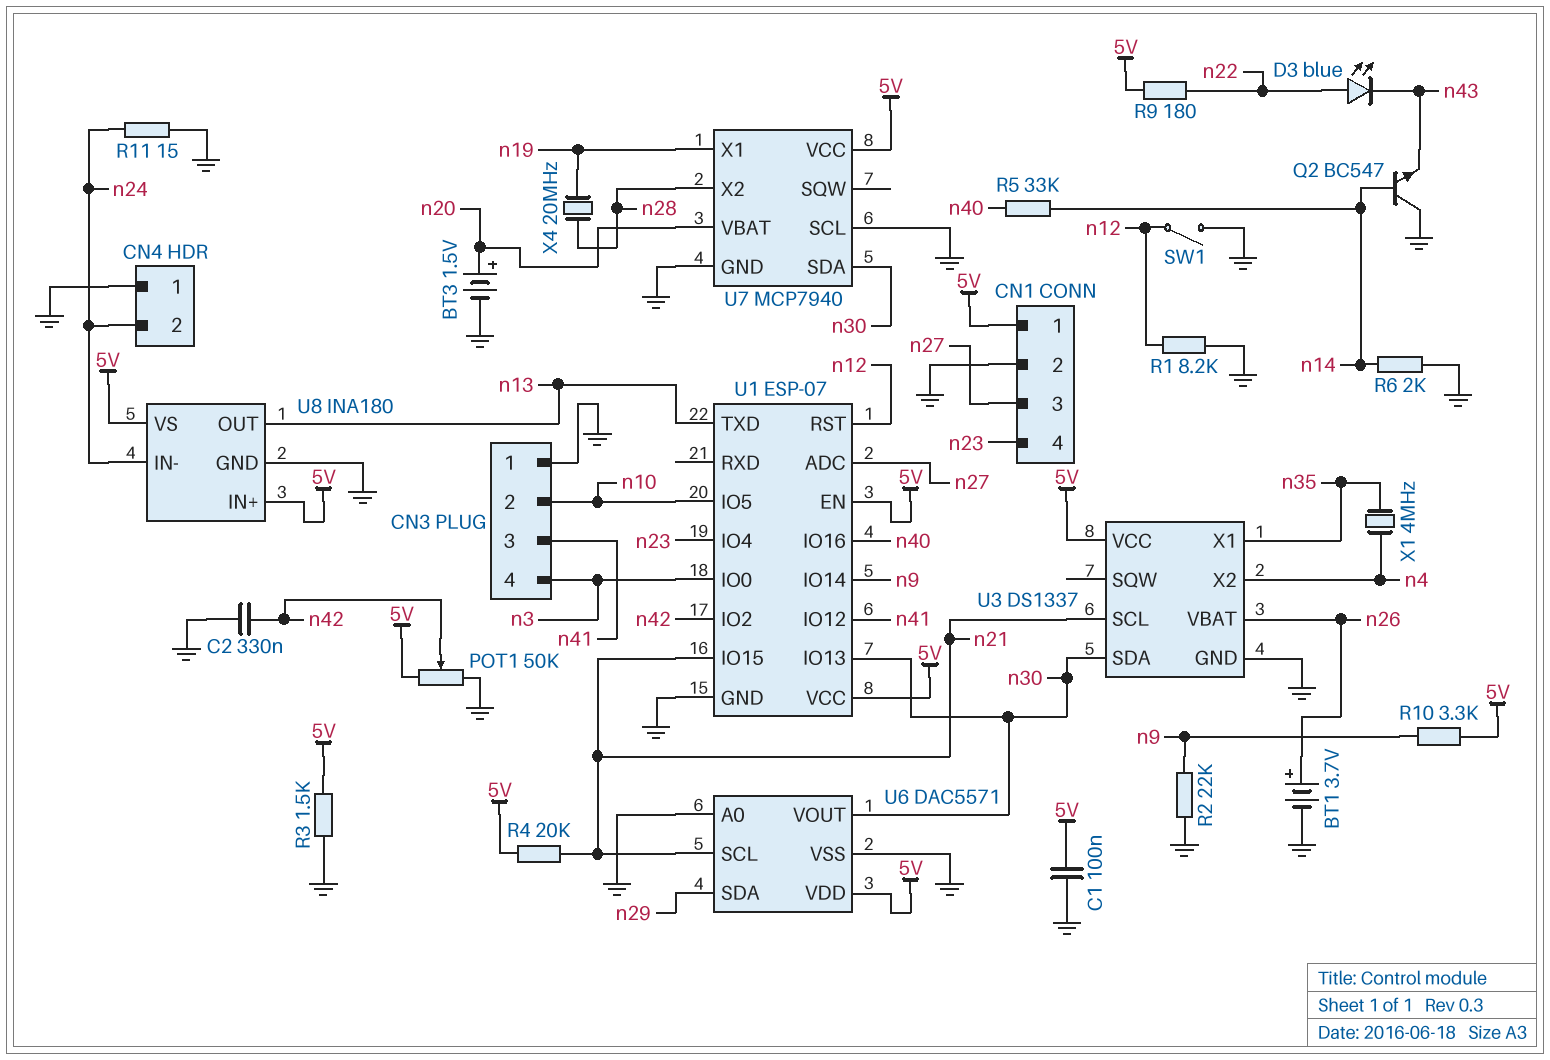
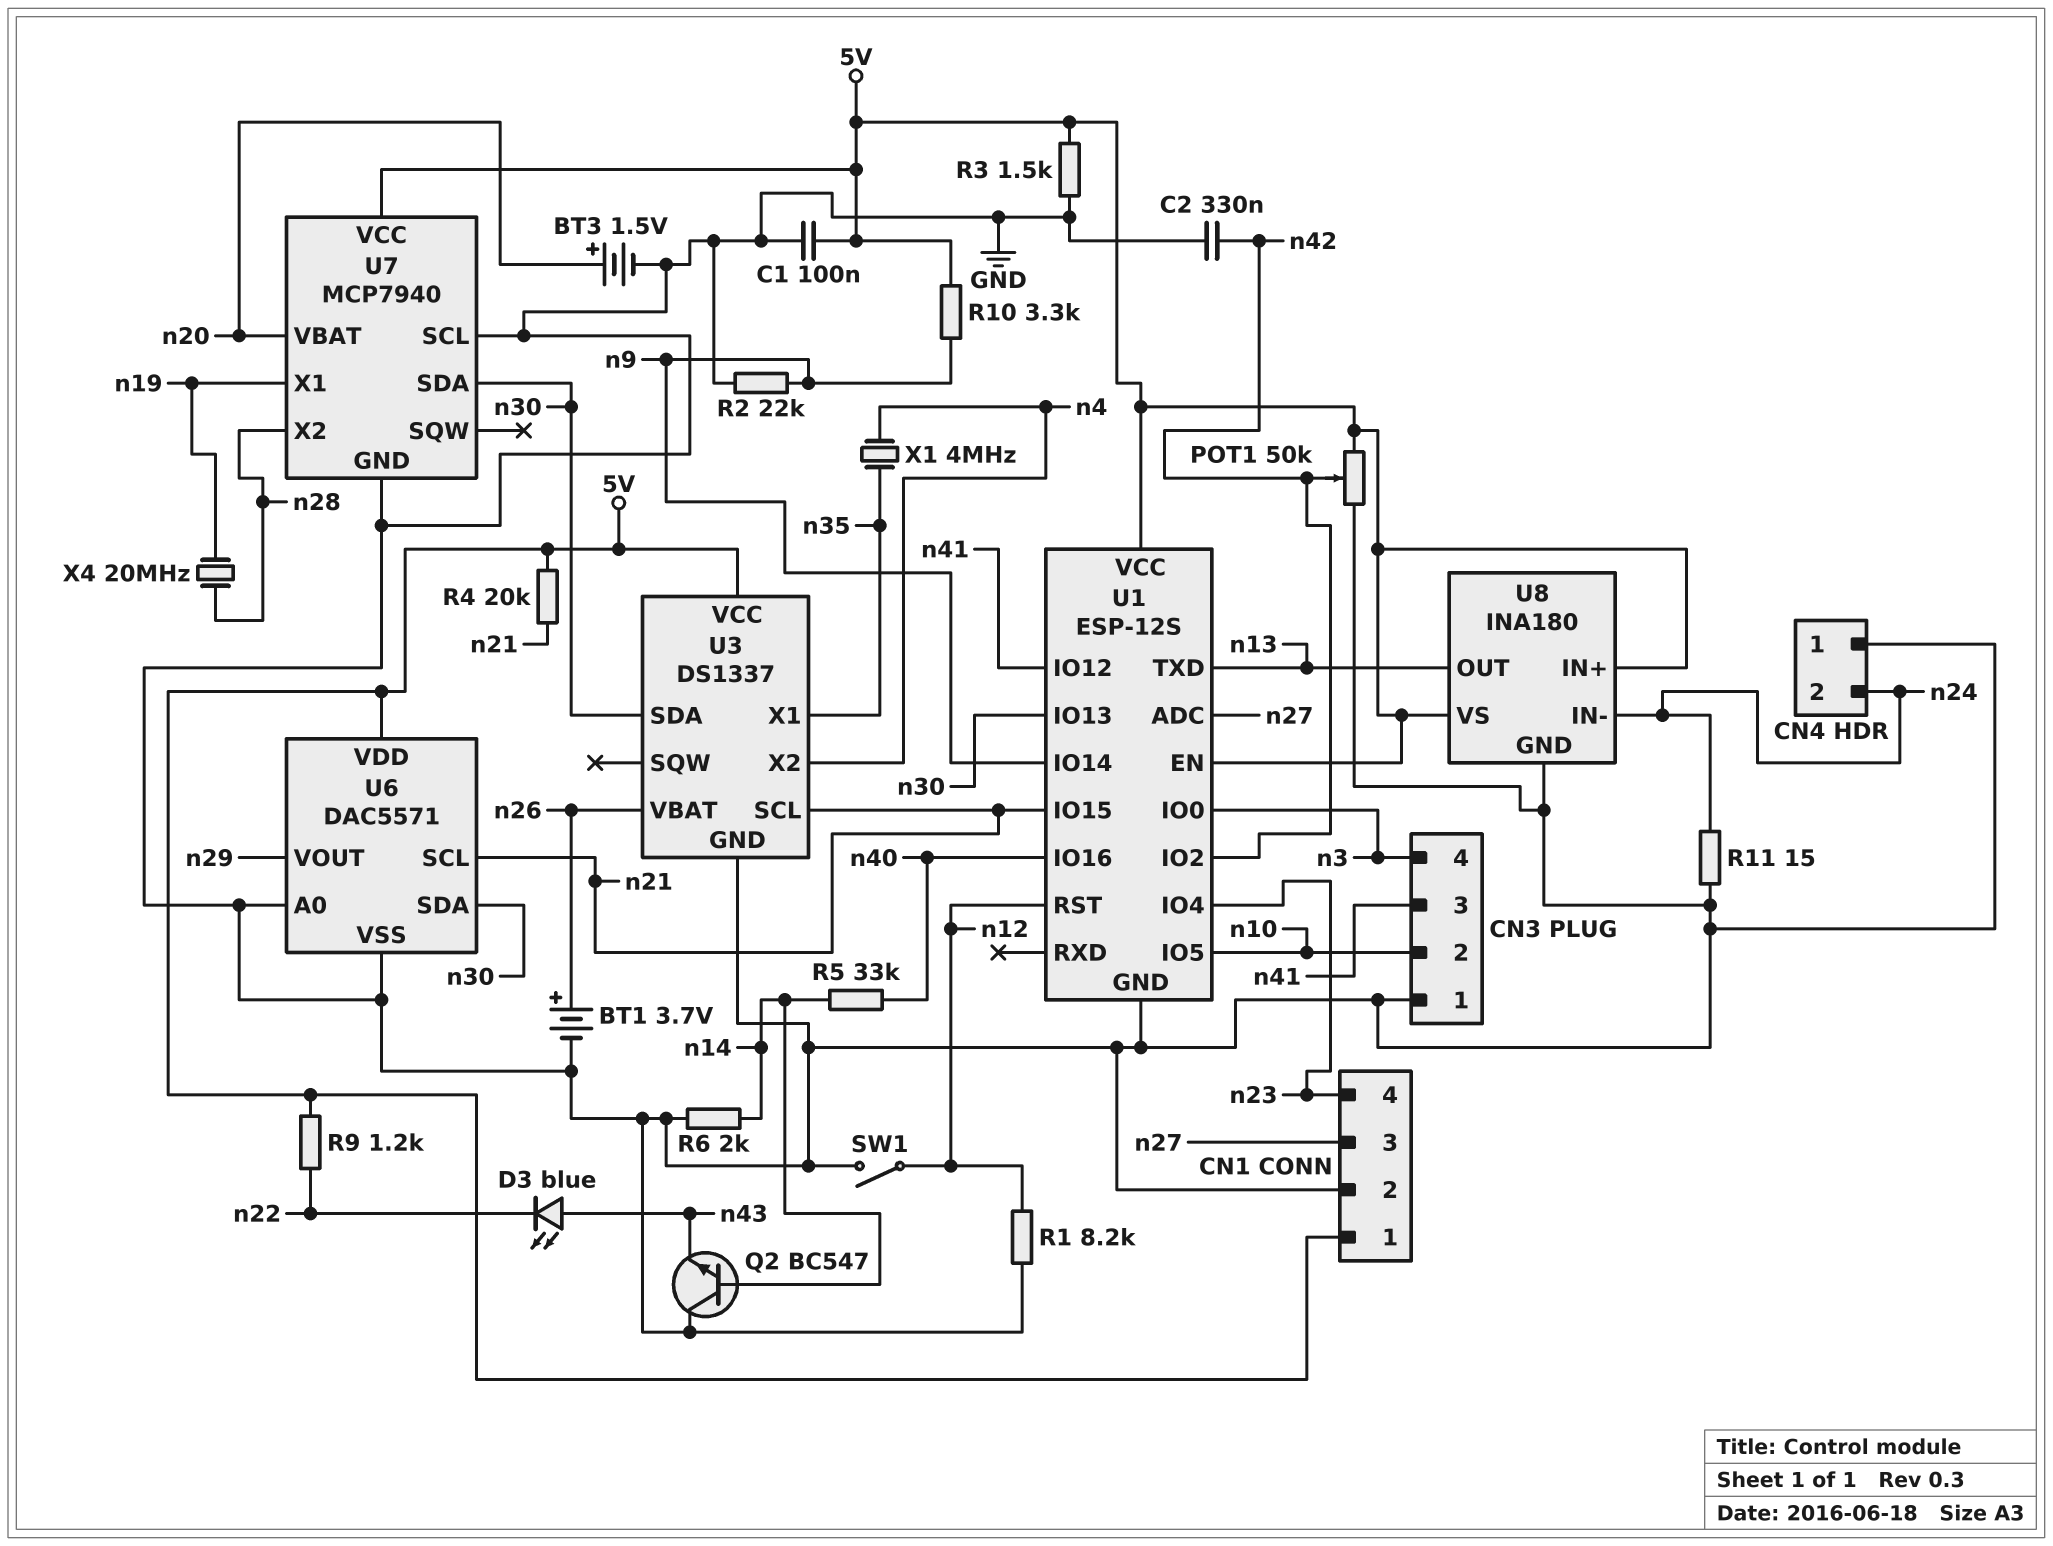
D3: LED blue (A n22, K n43) -> LED blue (A n43, K n22)
R9: 180 (5V, n22) -> 1.2k (5V, n22)
U1: ESP-07 -> ESP-12S
U6 pin SDA: n29 -> n30
U6 pin VOUT: n30 -> n29

